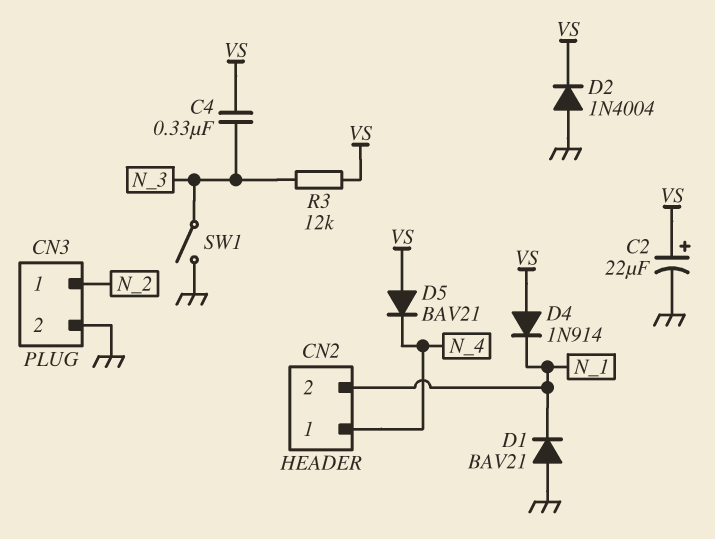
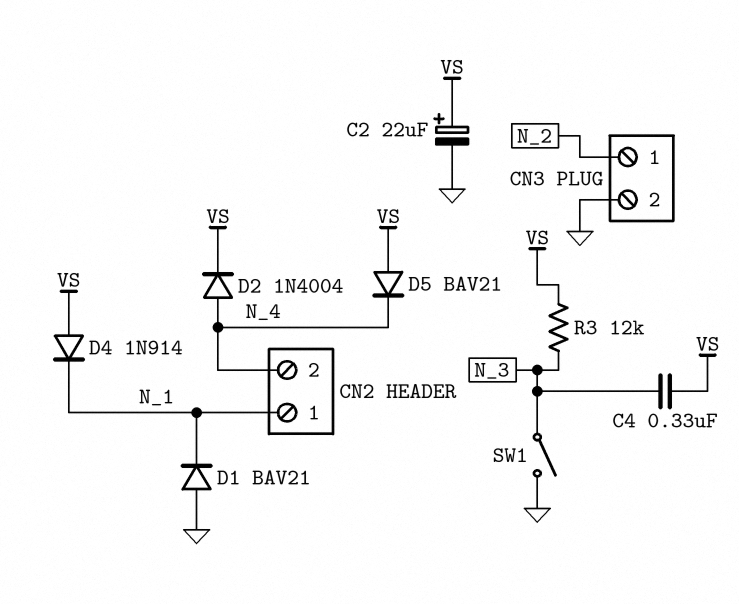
CN2 pin 1: N_4 -> N_1
CN2 pin 2: N_1 -> N_4
D2: diode 1N4004 (A GND, K VS) -> diode 1N4004 (A N_4, K VS)

